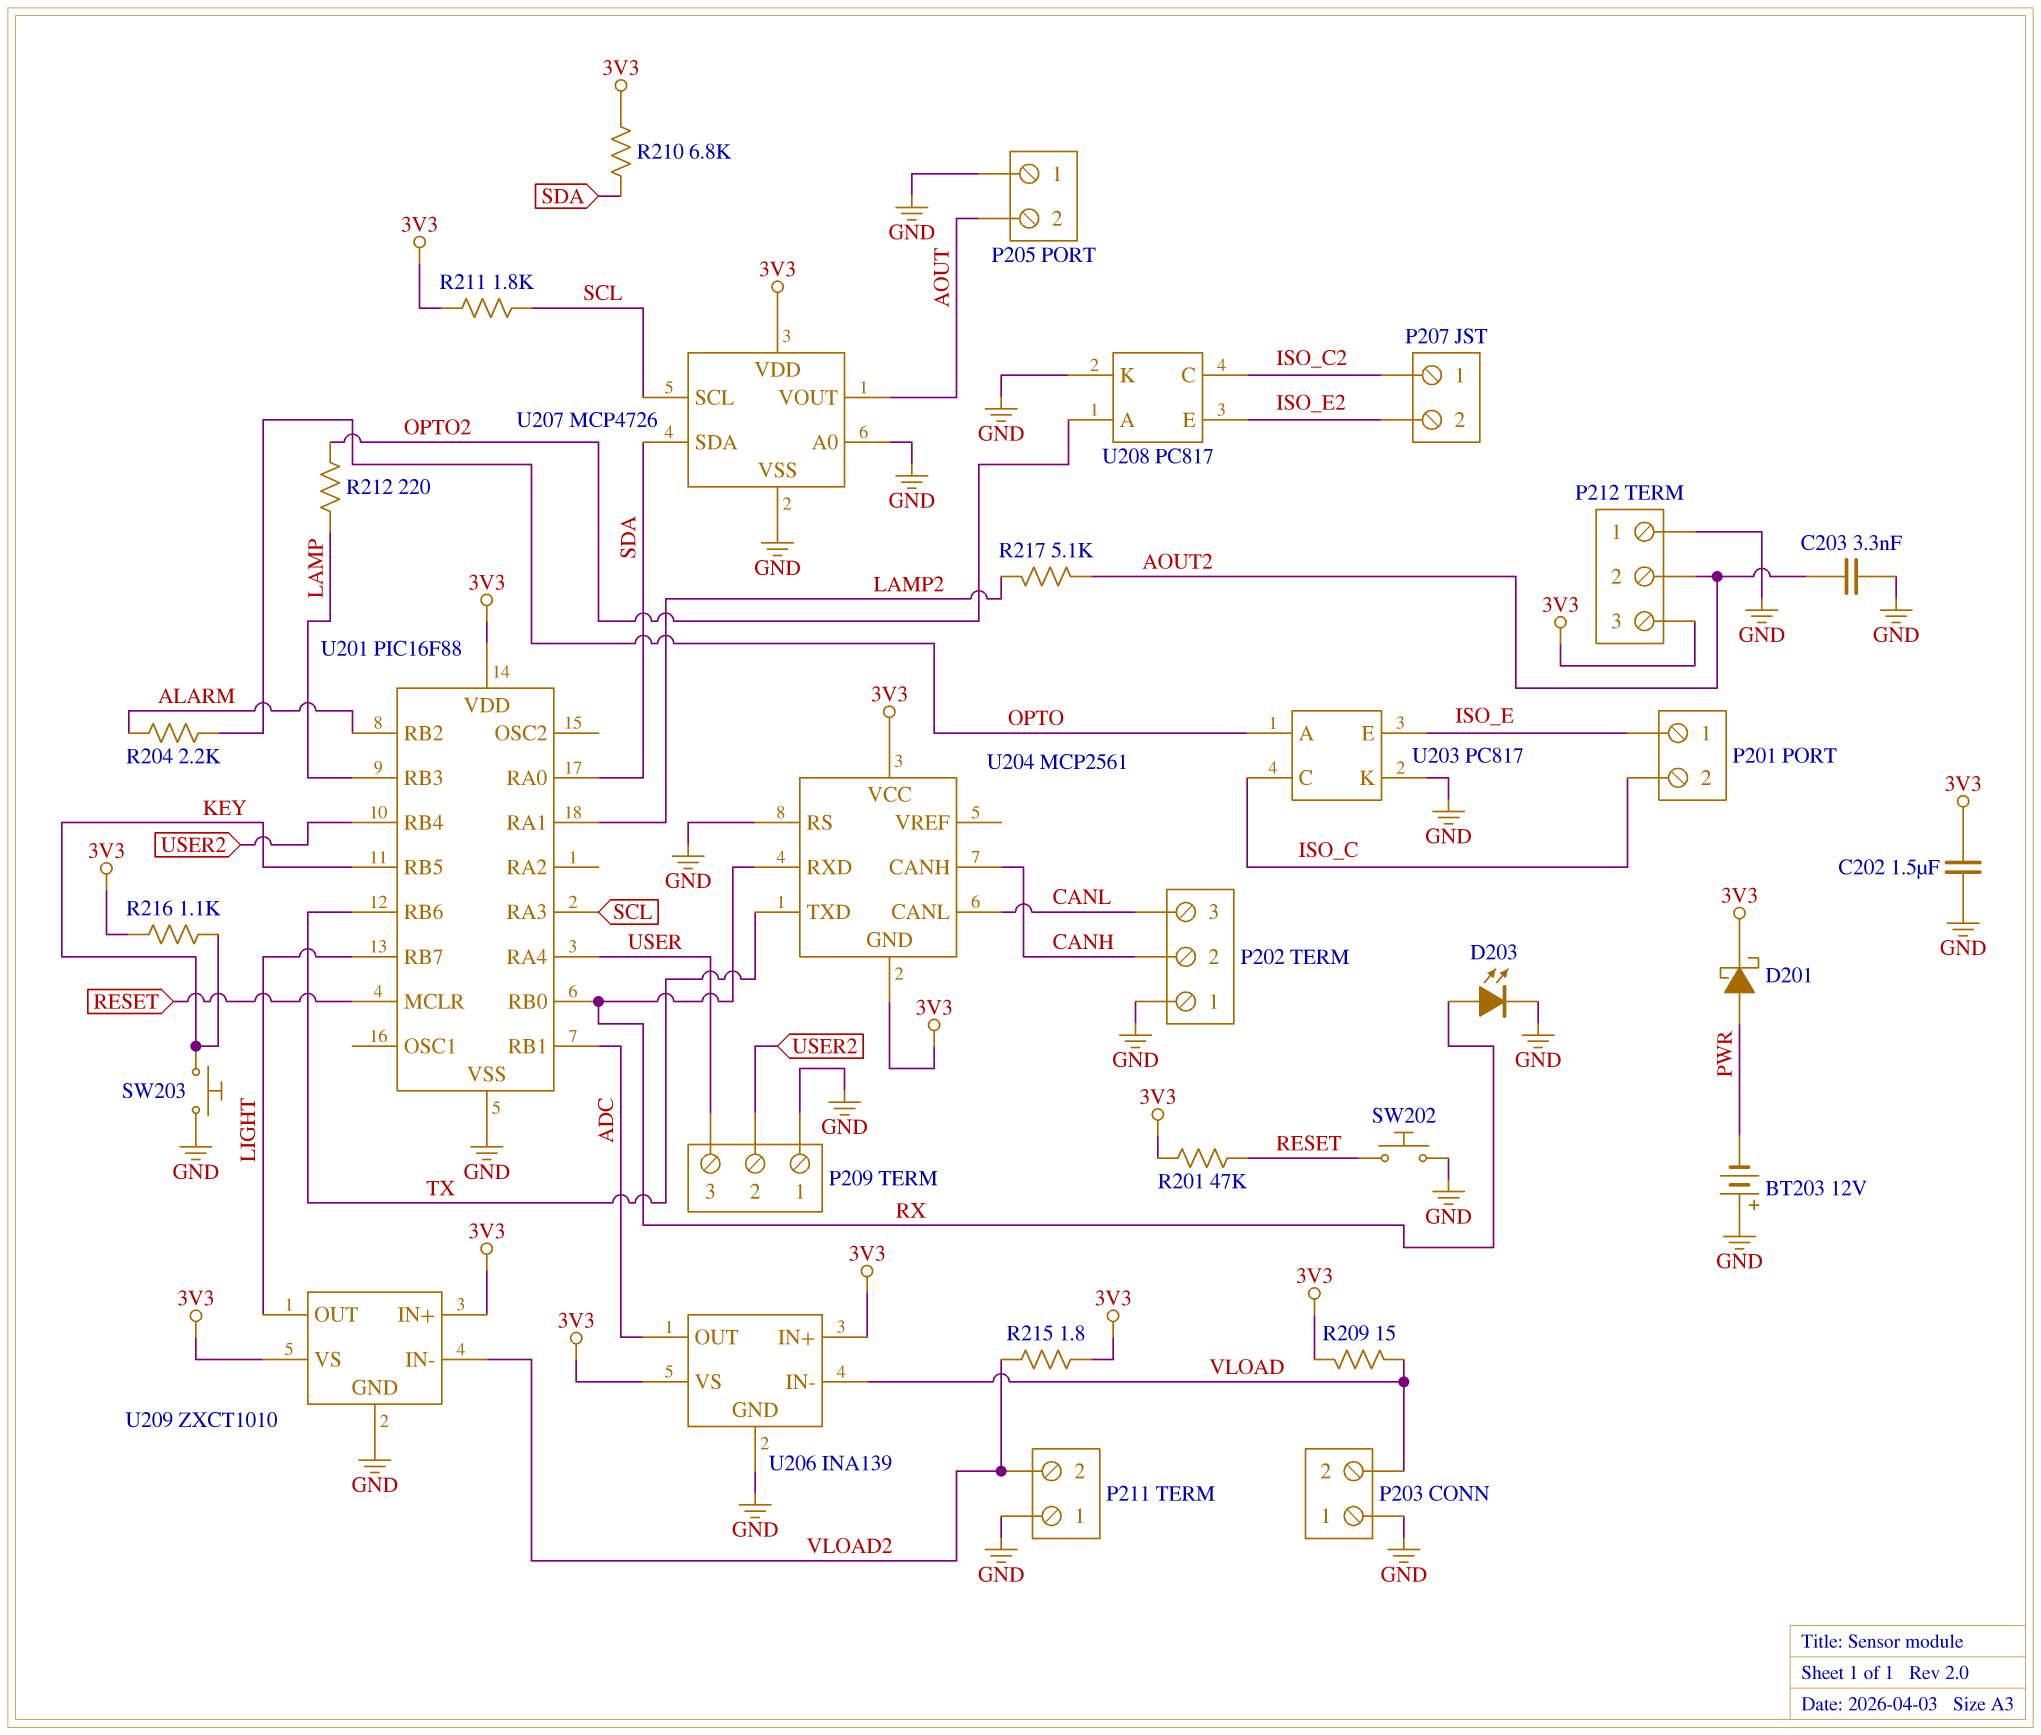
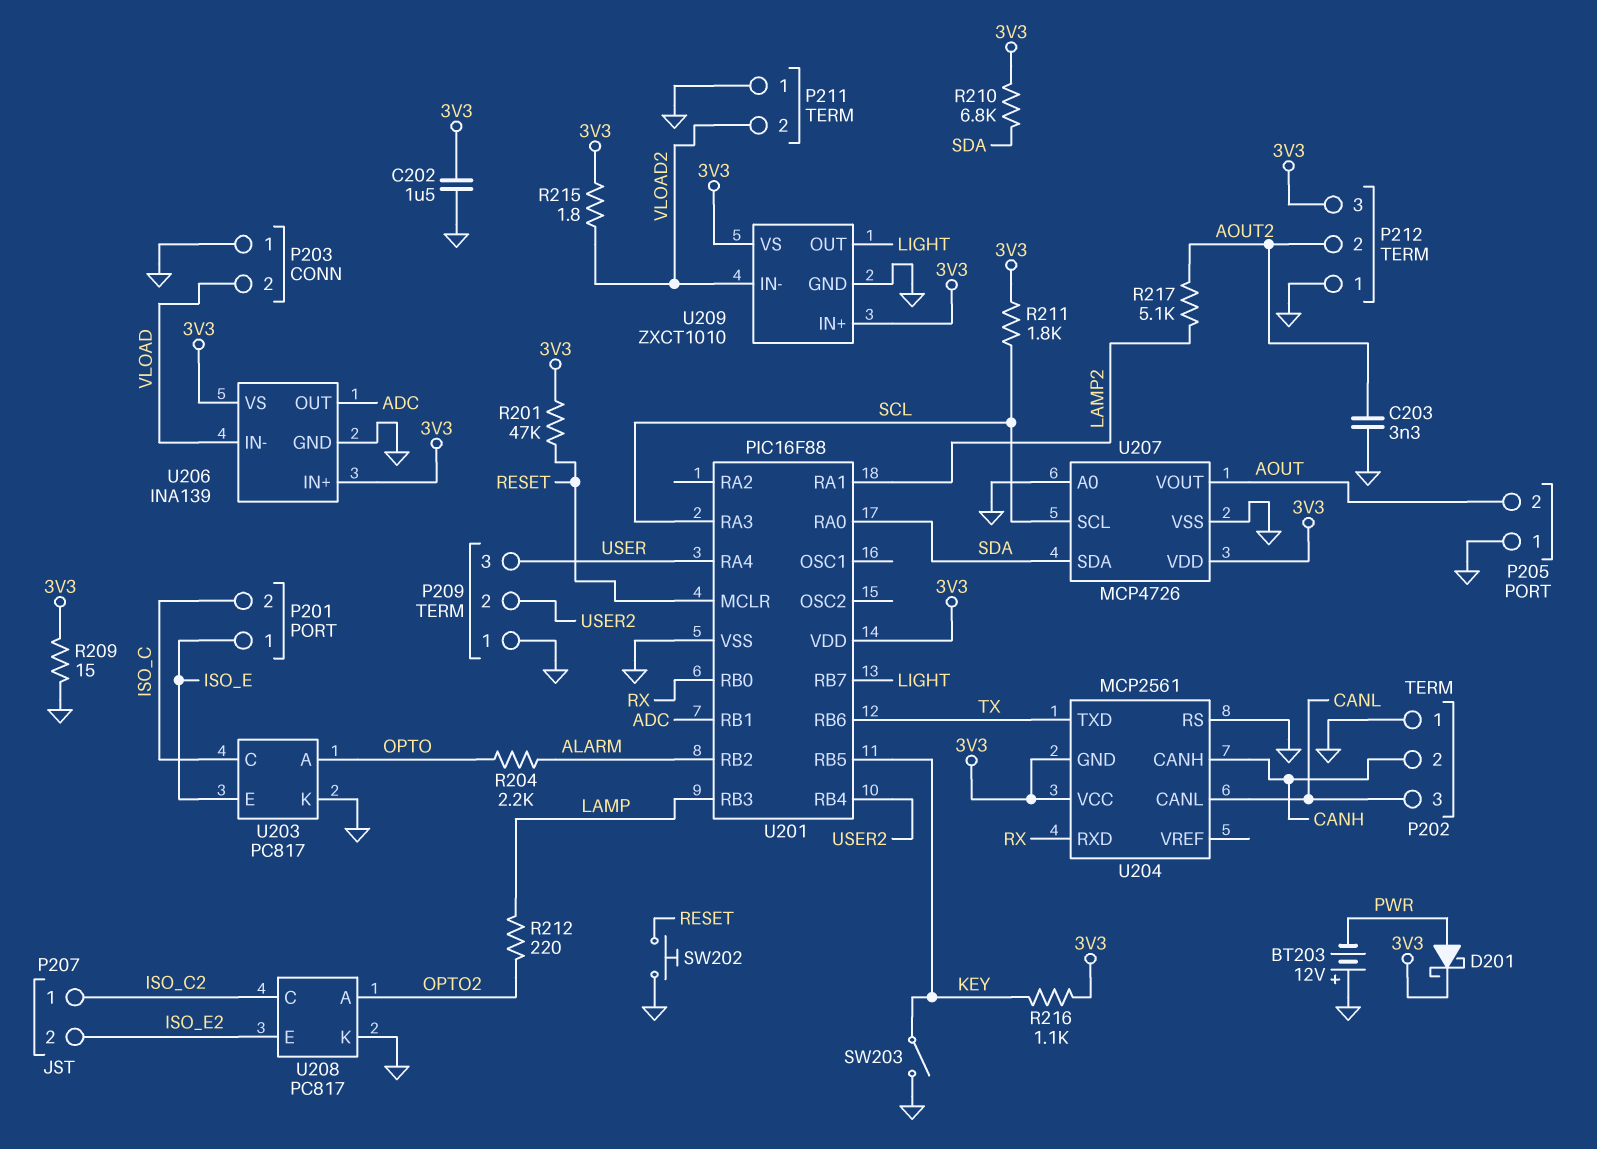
D203: LED (A RX, K GND) -> none
R209: 15 (3V3, VLOAD) -> 15 (3V3, GND)
SW203: button (GND, KEY) -> switch (GND, KEY)

